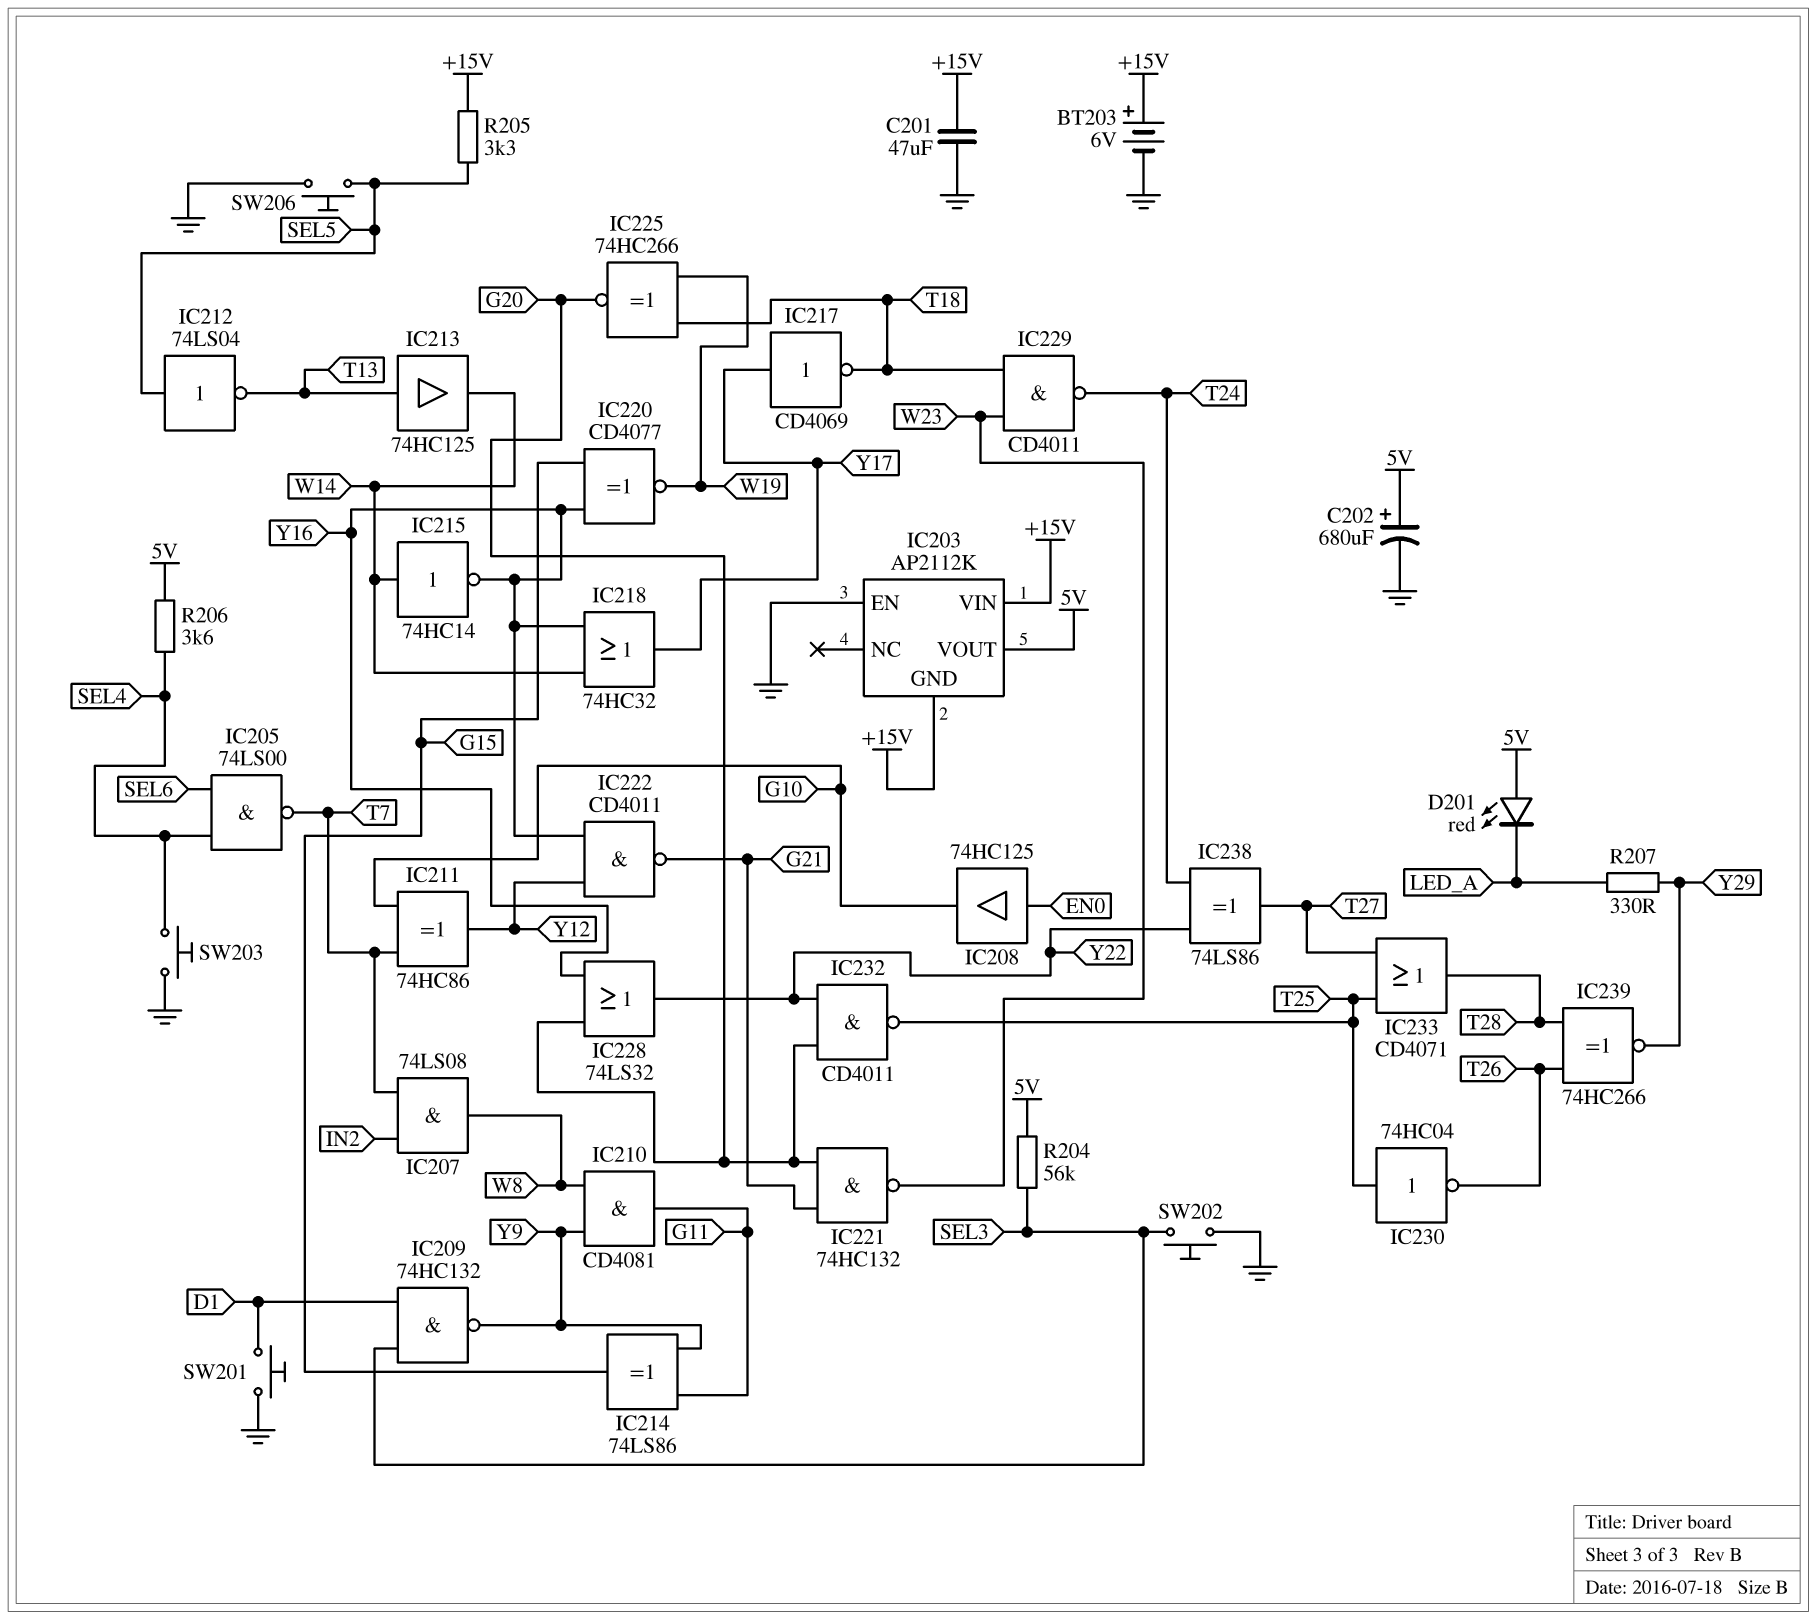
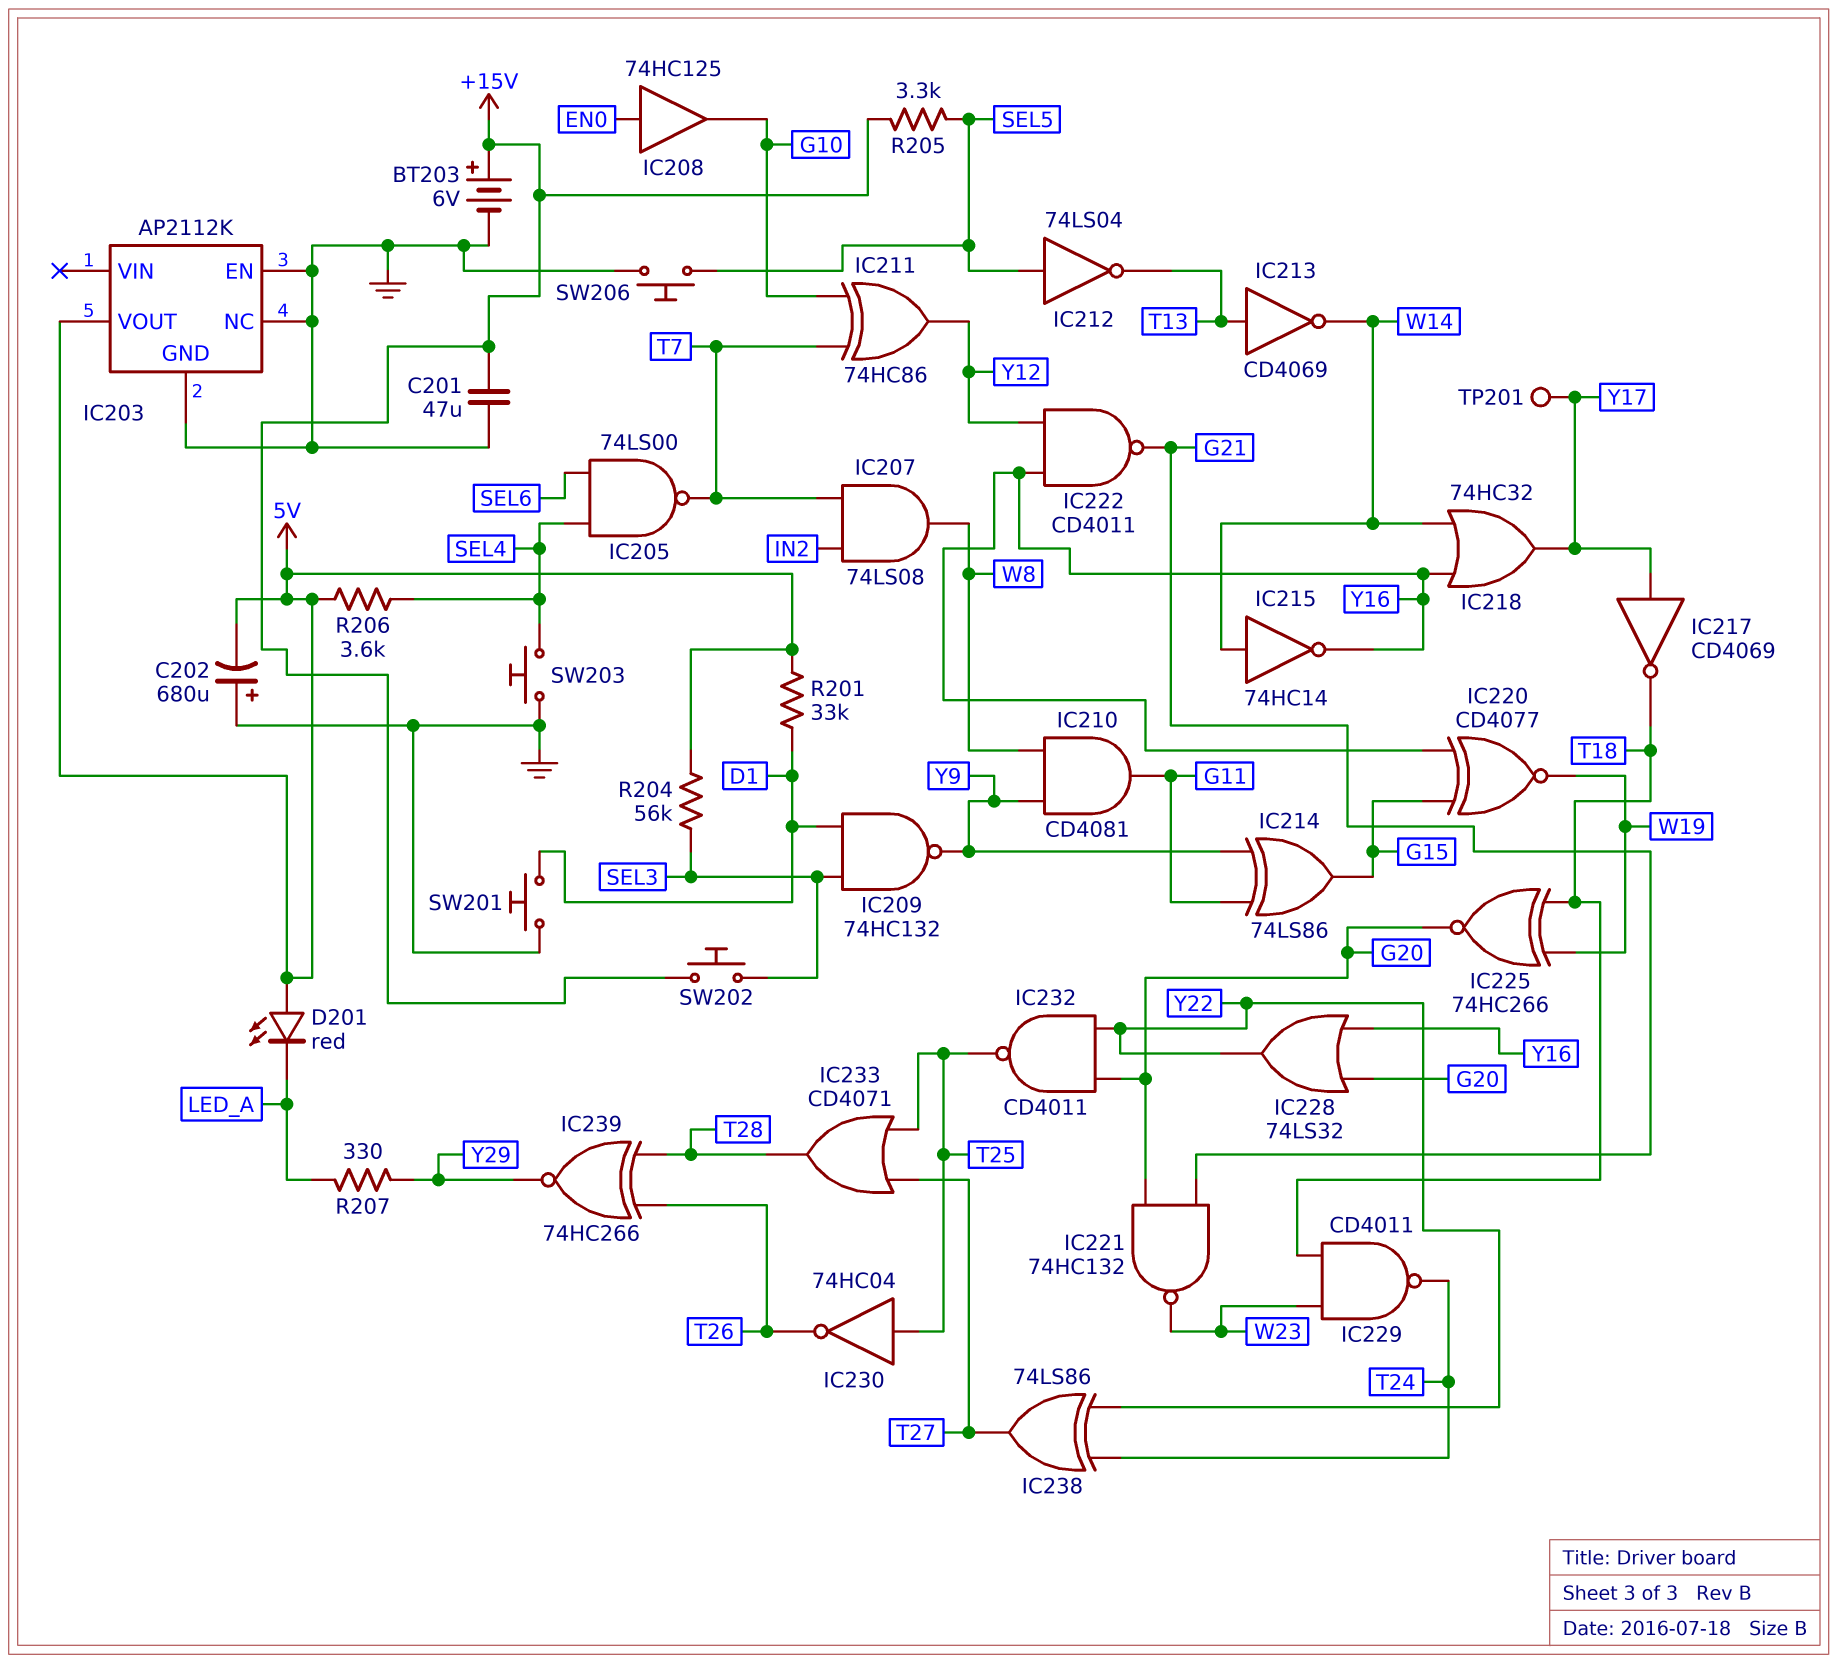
C202: 680uF (plus 5V, minus GND) -> 680uF (plus GND, minus 5V)
IC203 pin GND: +15V -> GND
IC203 pin NC: none -> GND
IC203 pin VIN: +15V -> none
IC213: buffer 74HC125 (in T13, out W14) -> NOT CD4069 (in T13, out W14)
R201: none -> 33k (5V, D1)
SW202: button (GND, SEL3) -> button (+15V, SEL3)
TP201: none -> test point (Y17)

